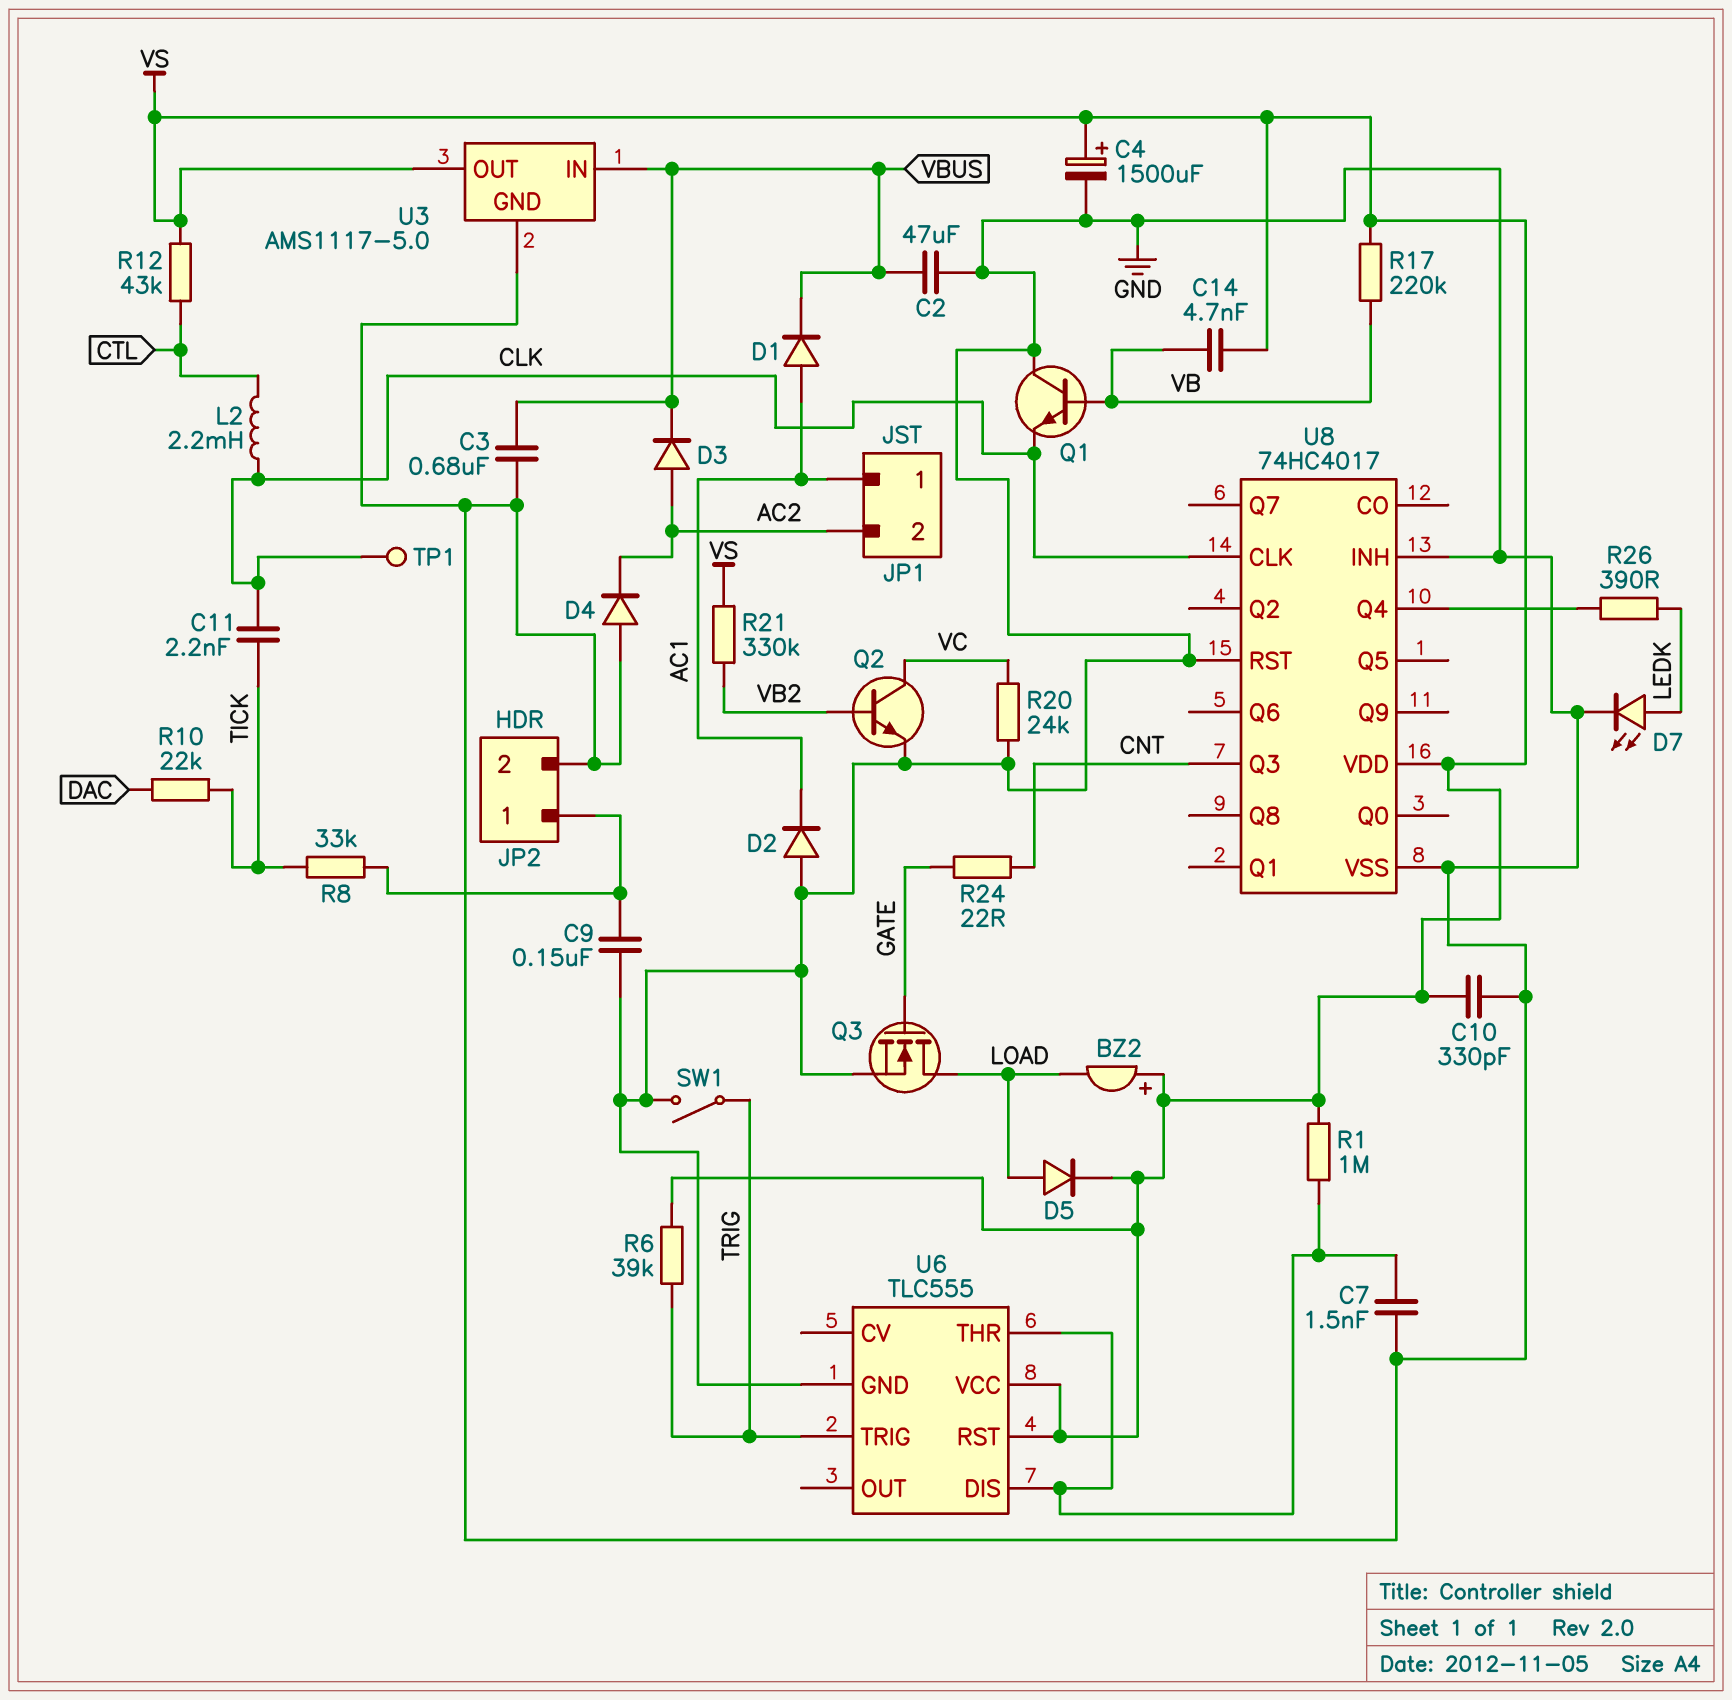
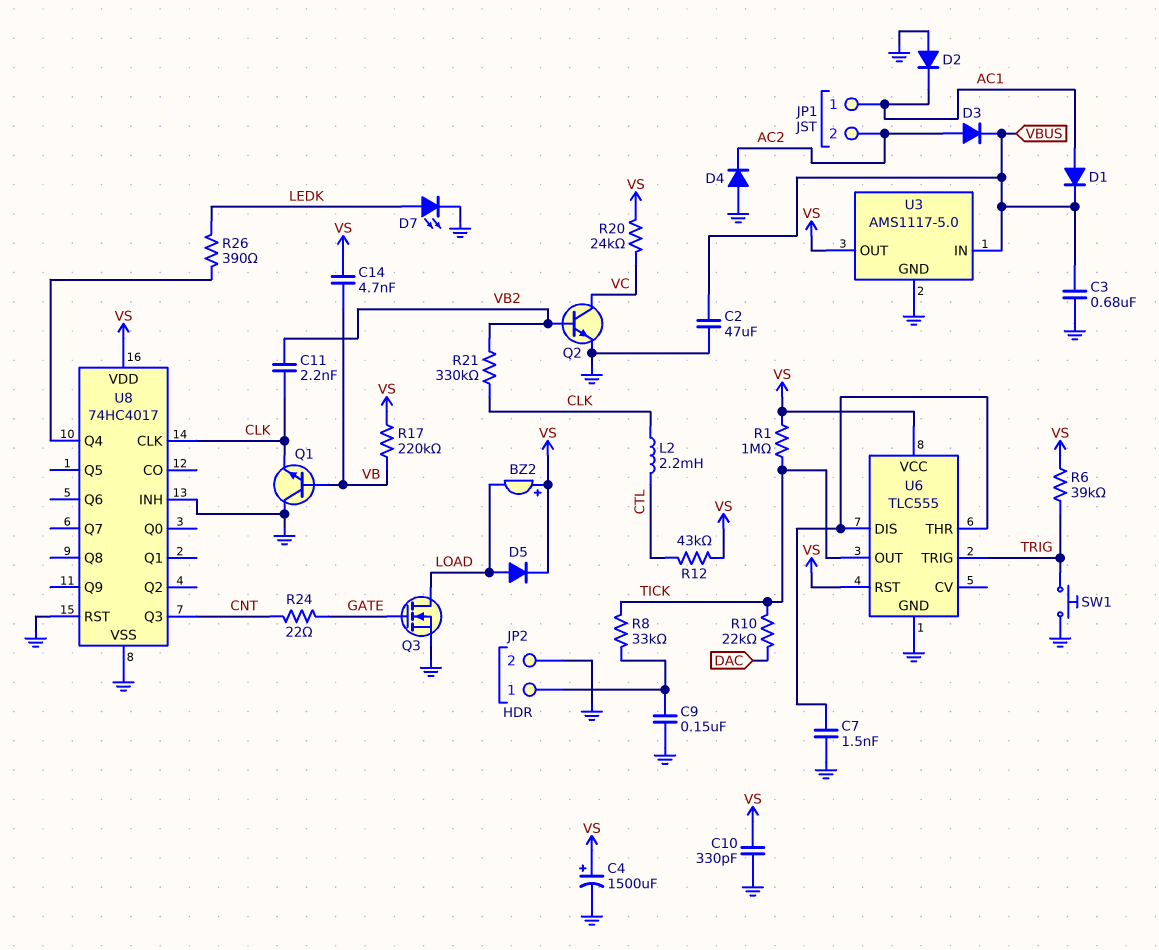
C11: 2.2nF (CLK, TICK) -> 2.2nF (CLK, VB2)
R1: 1M (U6/DIS, VS) -> 1M (TICK, VS)
R20: 24k (GND, VC) -> 24k (VC, VS)
R21: 330k (VB2, VS) -> 330k (CLK, VB2)
SW1: switch (GND, TRIG) -> button (GND, TRIG)
TP1: test point (CLK) -> none
U6 pin OUT: none -> TICK

